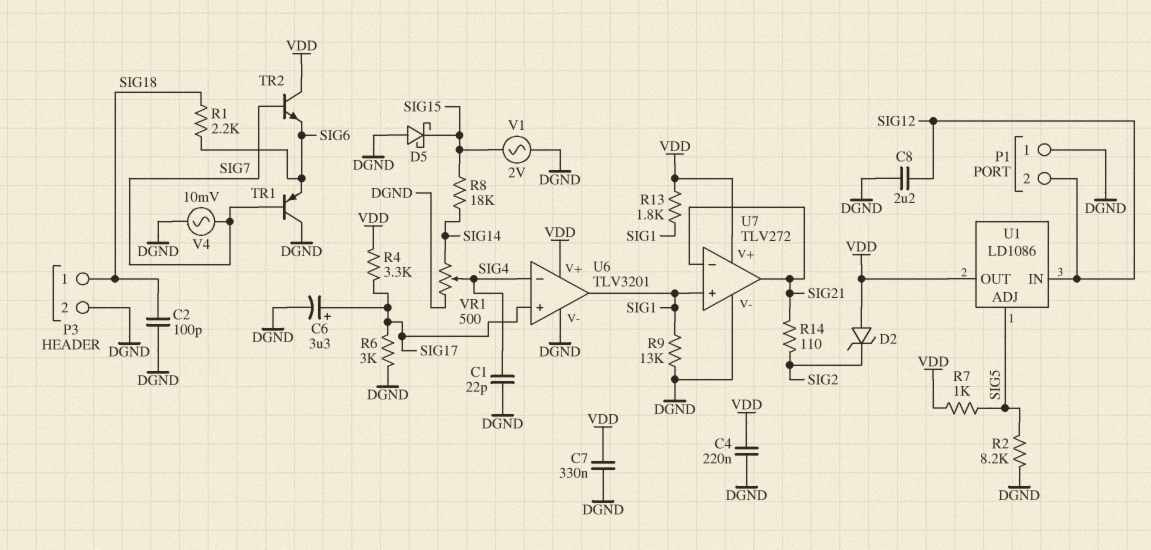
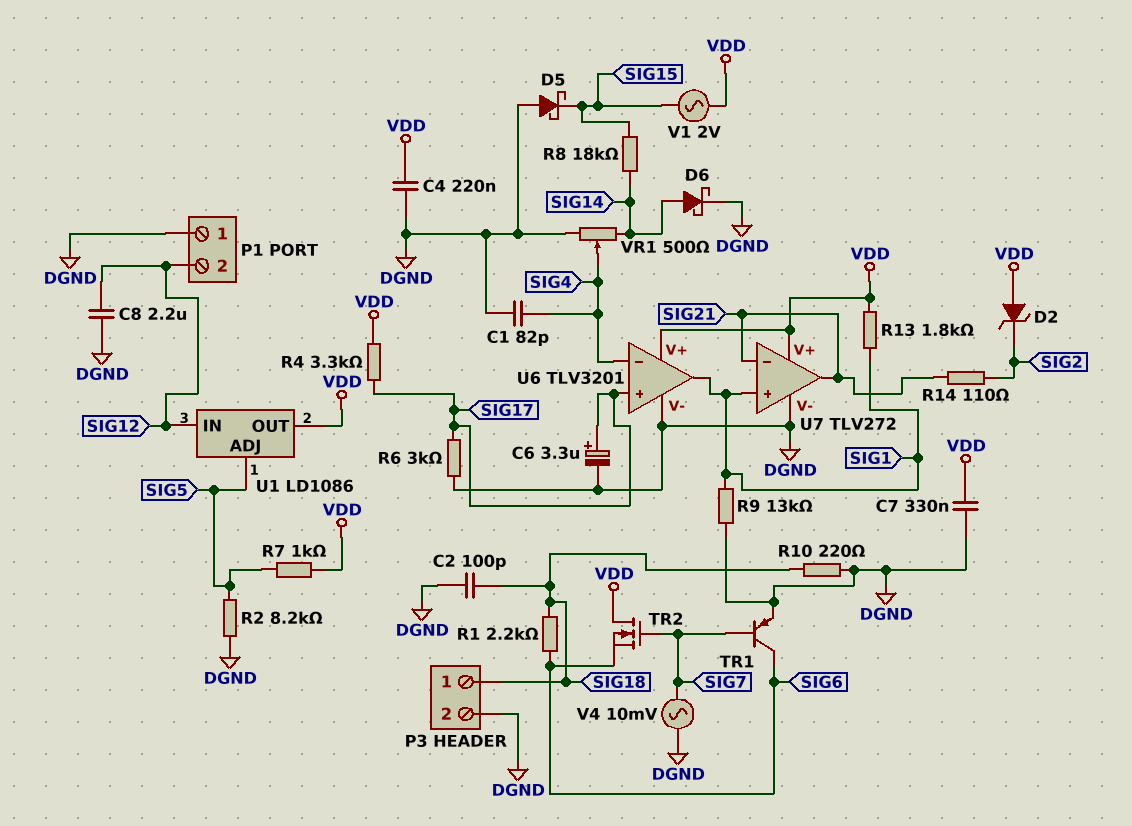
C1: 22pF (DGND, SIG4) -> 82pF (DGND, SIG4)
D6: none -> schottky (A SIG14, K DGND)
R10: none -> 220 (DGND, SIG18)
TR1: PNP (B SIG7, C DGND, E SIG6) -> PNP (B SIG7, C SIG6, E DGND)
TR2: NPN (B SIG7, C VDD, E SIG6) -> NMOS (G SIG7, D VDD, S SIG6)
V1: AC 2V (DGND, SIG15) -> AC 2V (SIG15, VDD)

